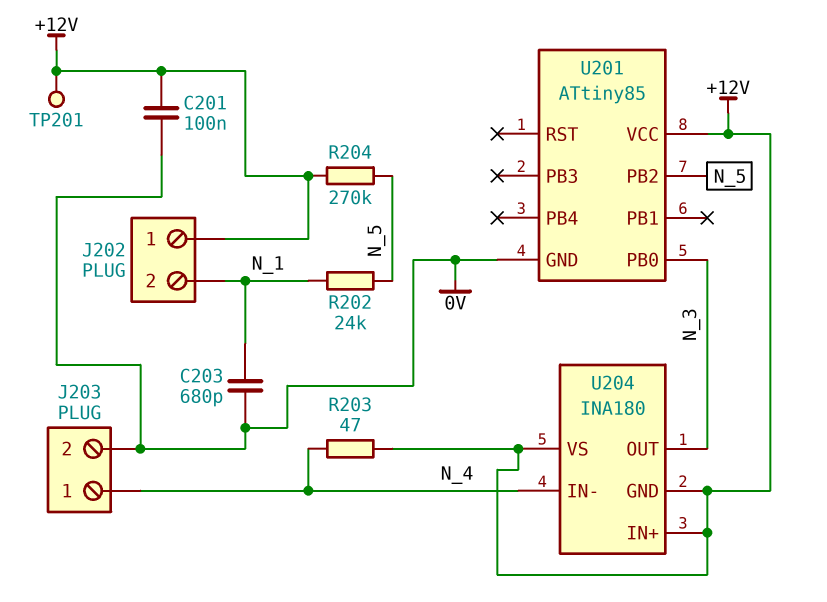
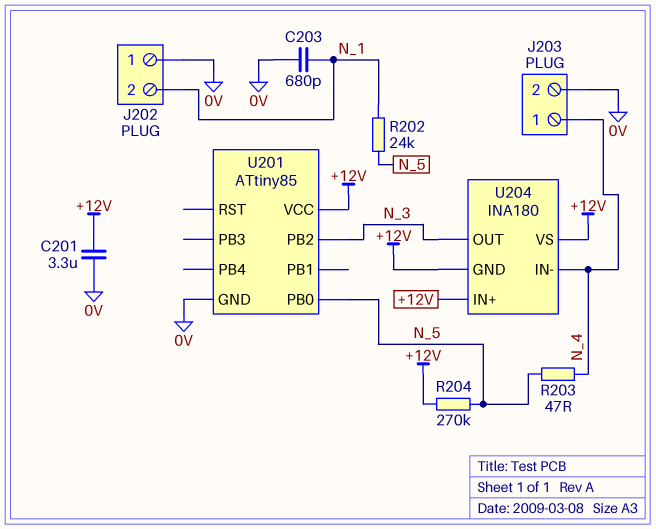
C201: 100nF (+12V, 0V) -> 3.3uF (+12V, 0V)
J202 pin 1: +12V -> 0V
R203: 47 (+12V, N_4) -> 47 (N_4, N_5)
TP201: test point (+12V) -> none
U201 pin PB0: N_3 -> N_5
U201 pin PB2: N_5 -> N_3

